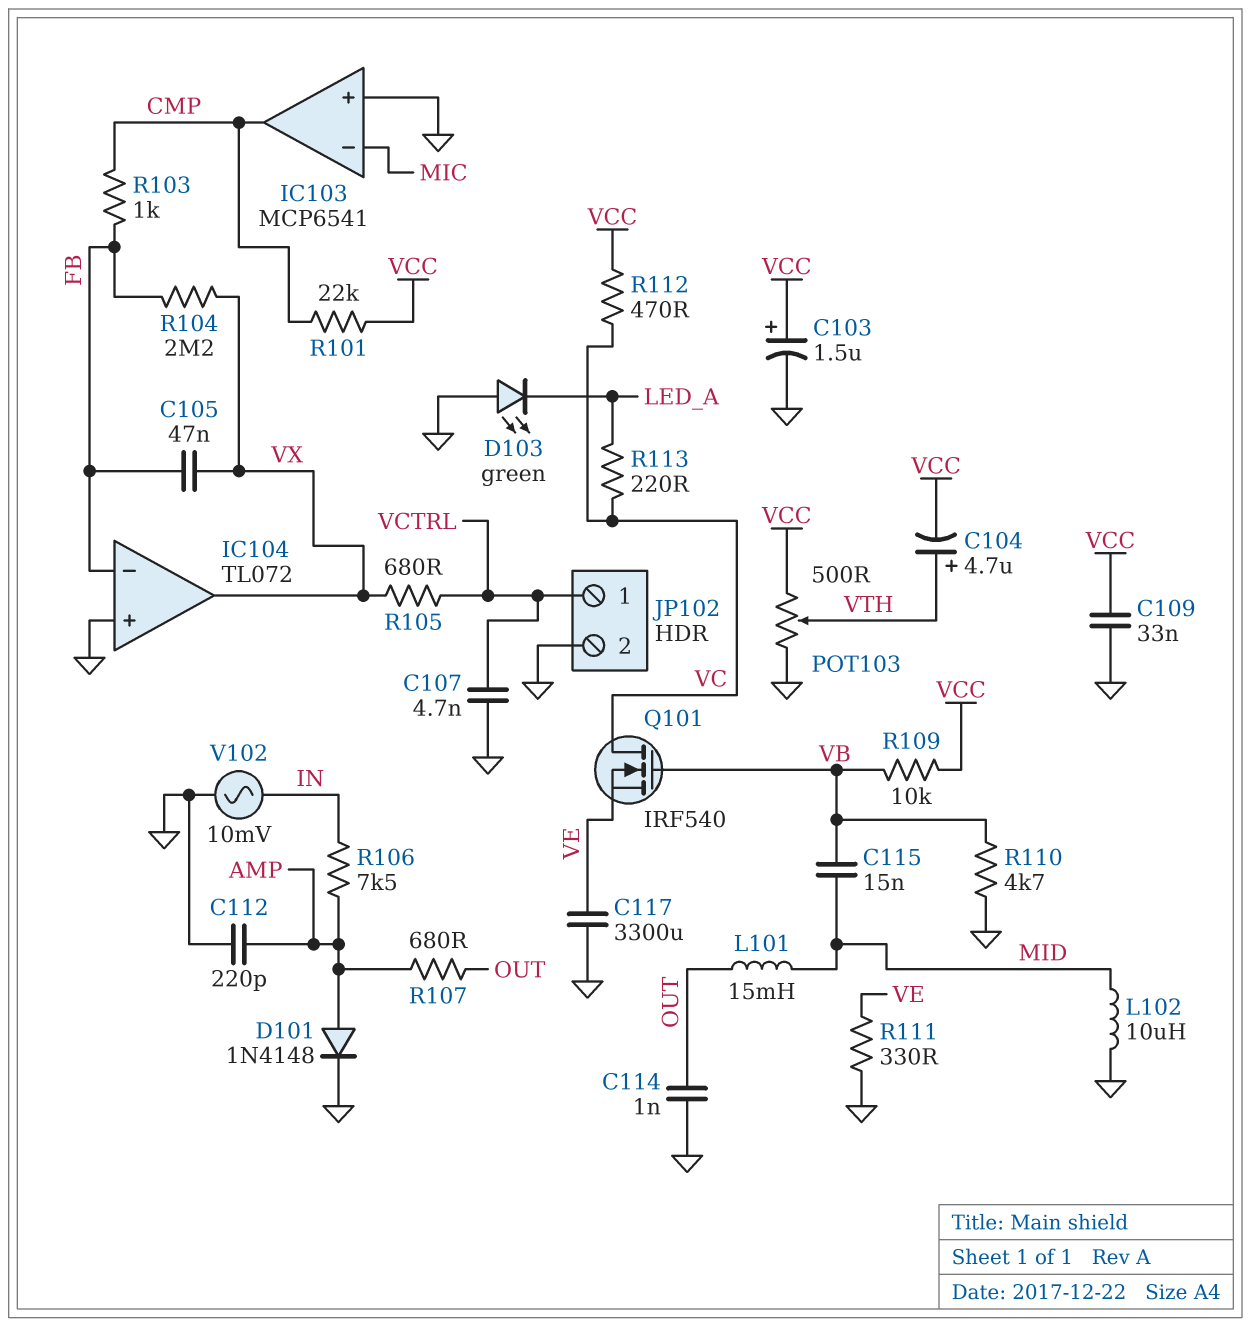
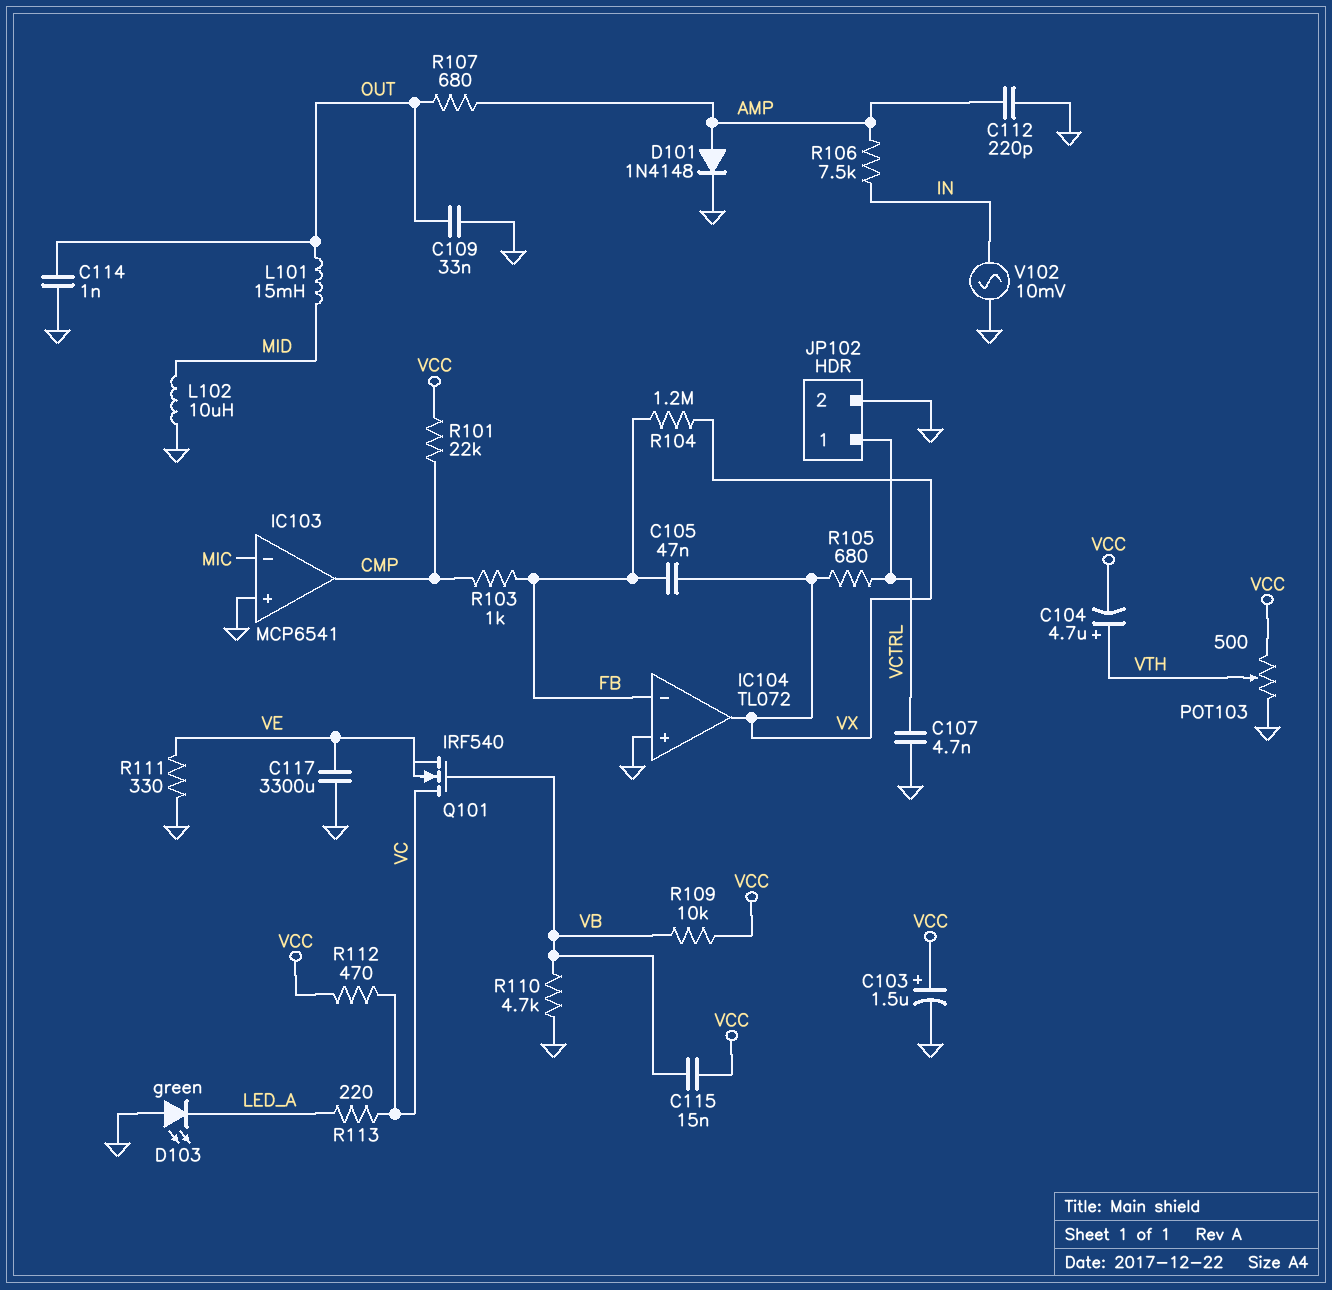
C109: 33nF (GND, VCC) -> 33nF (GND, OUT)
C115: 15nF (MID, VB) -> 15nF (VB, VCC)
R104: 2.2M (FB, VX) -> 1.2M (FB, VX)

